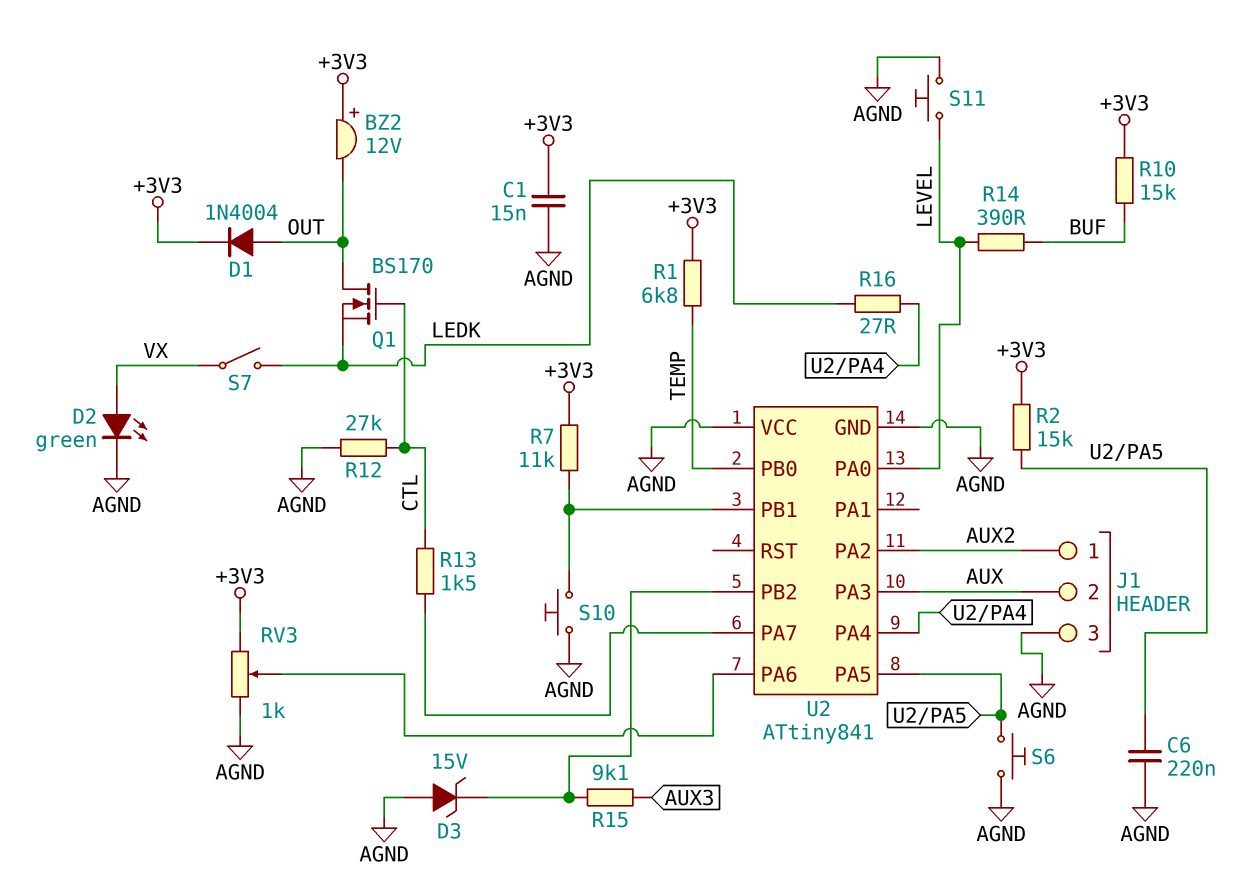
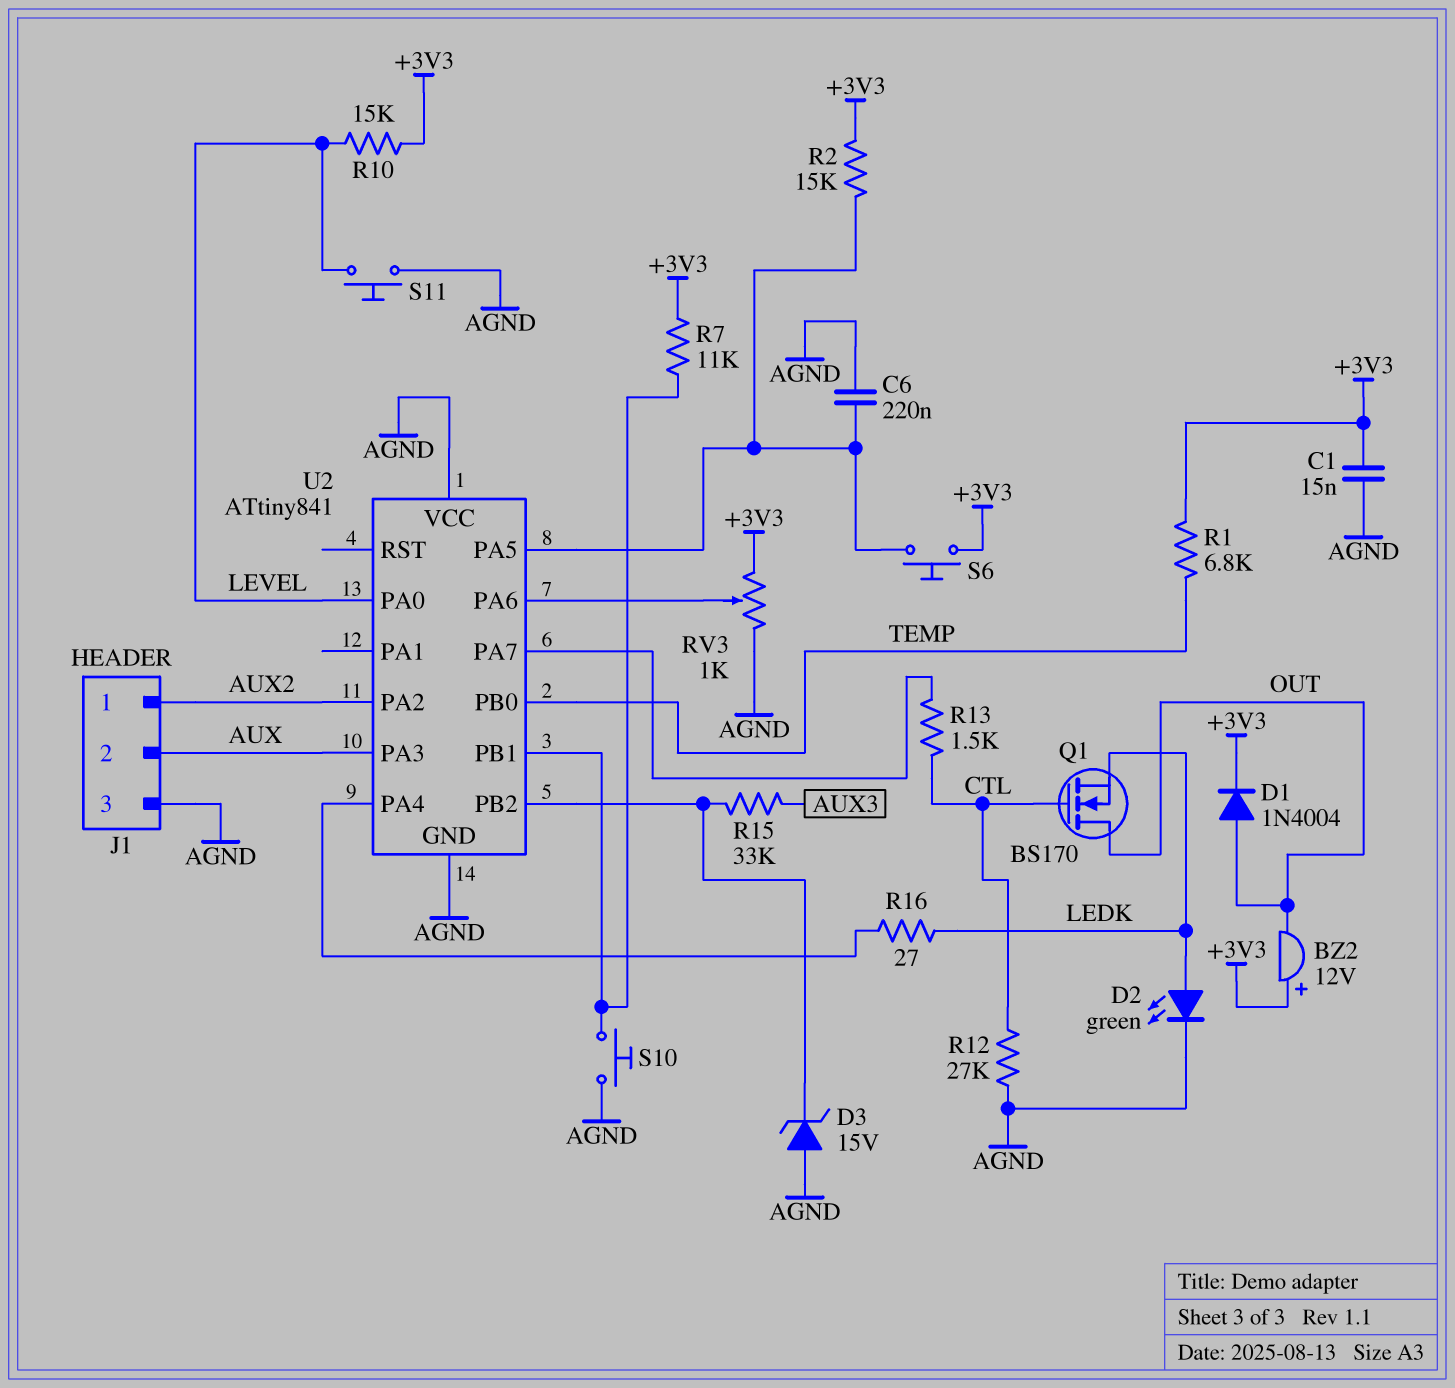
D2: LED green (A VX, K AGND) -> LED green (A LEDK, K AGND)
R10: 15k (+3V3, BUF) -> 15k (+3V3, LEVEL)
R14: 390 (BUF, LEVEL) -> none
R15: 9.1k (AUX3, U2/PB2) -> 33k (AUX3, U2/PB2)
S6: button (AGND, U2/PA5) -> button (+3V3, U2/PA5)
S7: switch (LEDK, VX) -> none

